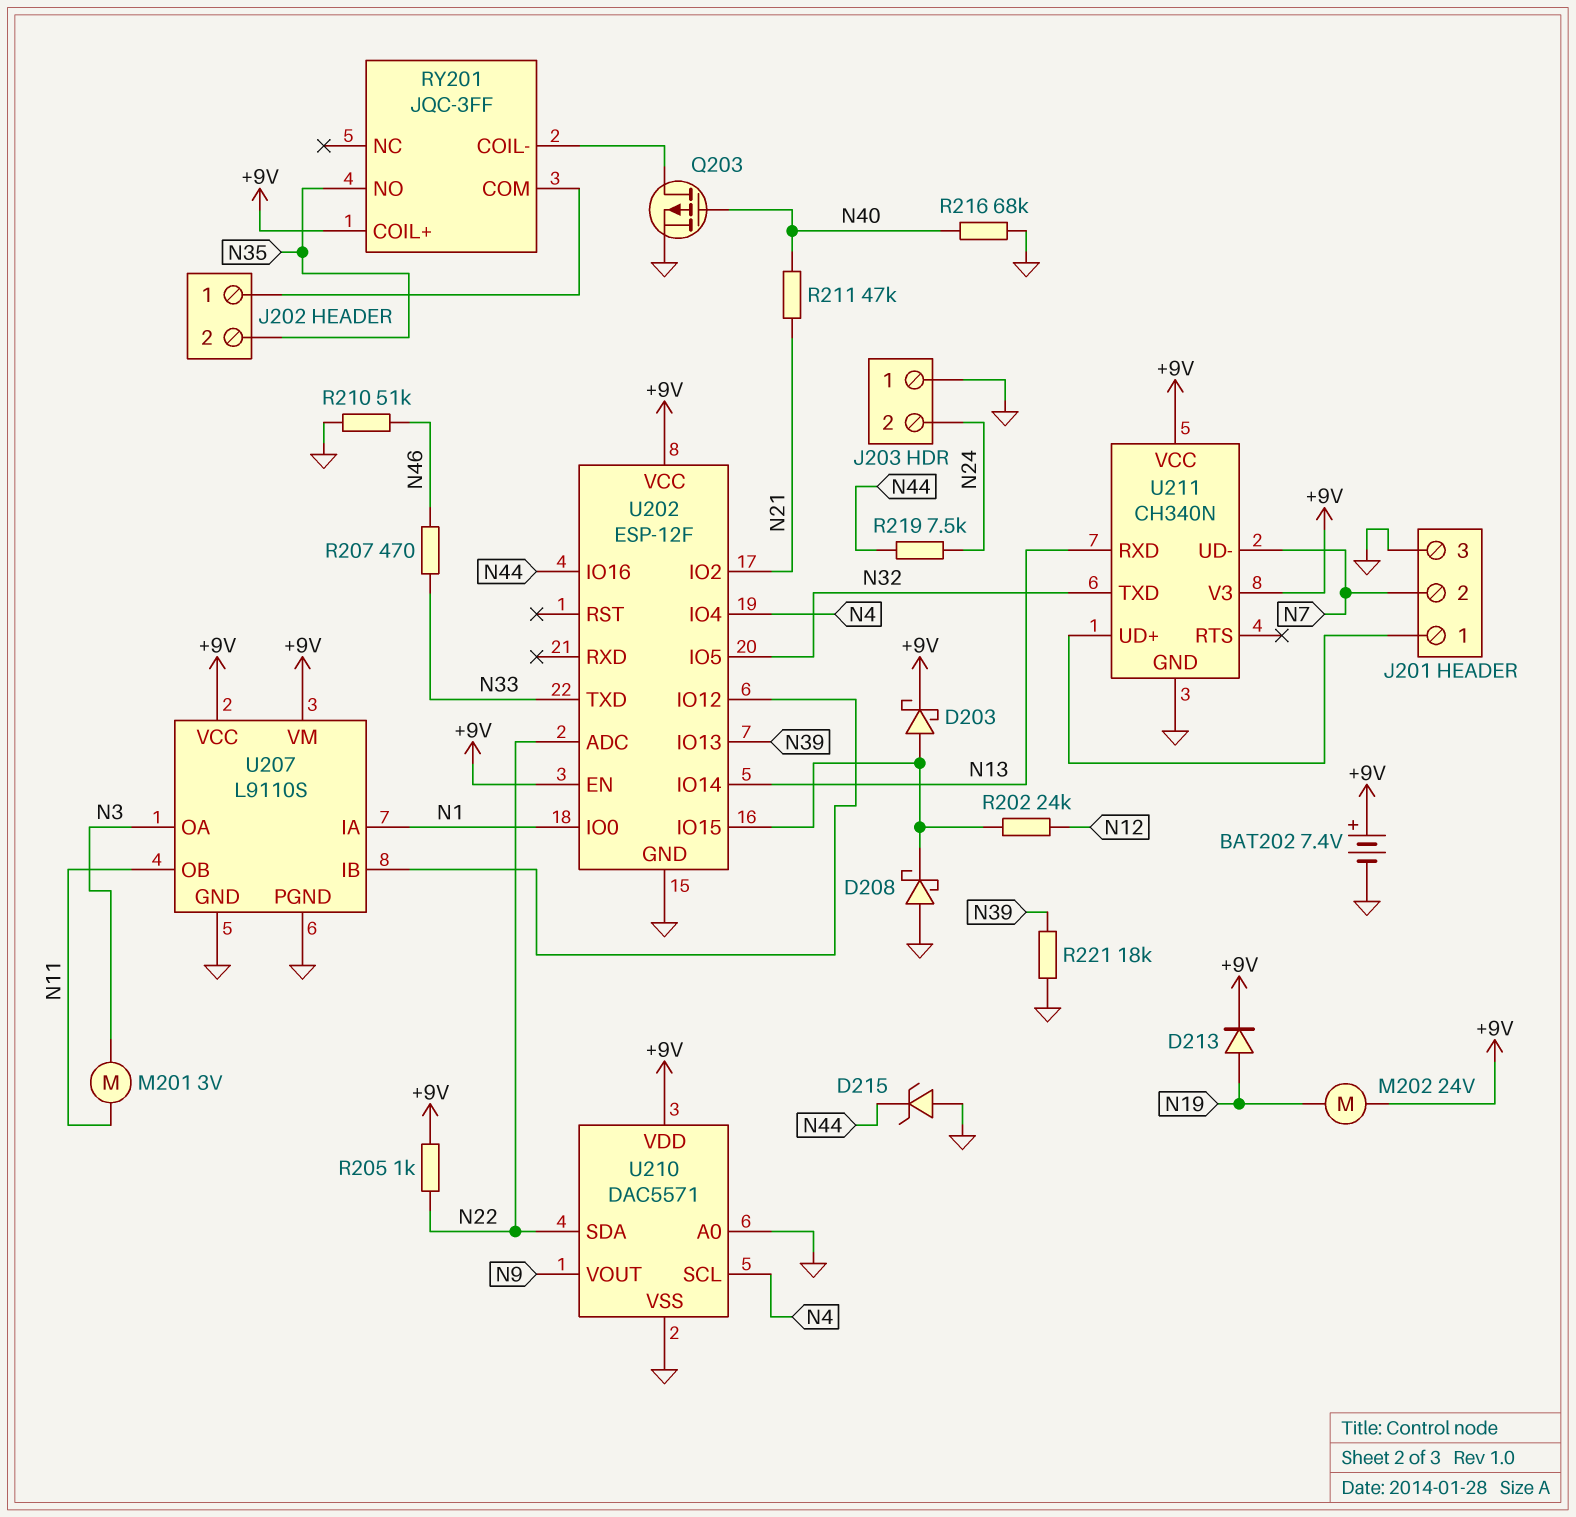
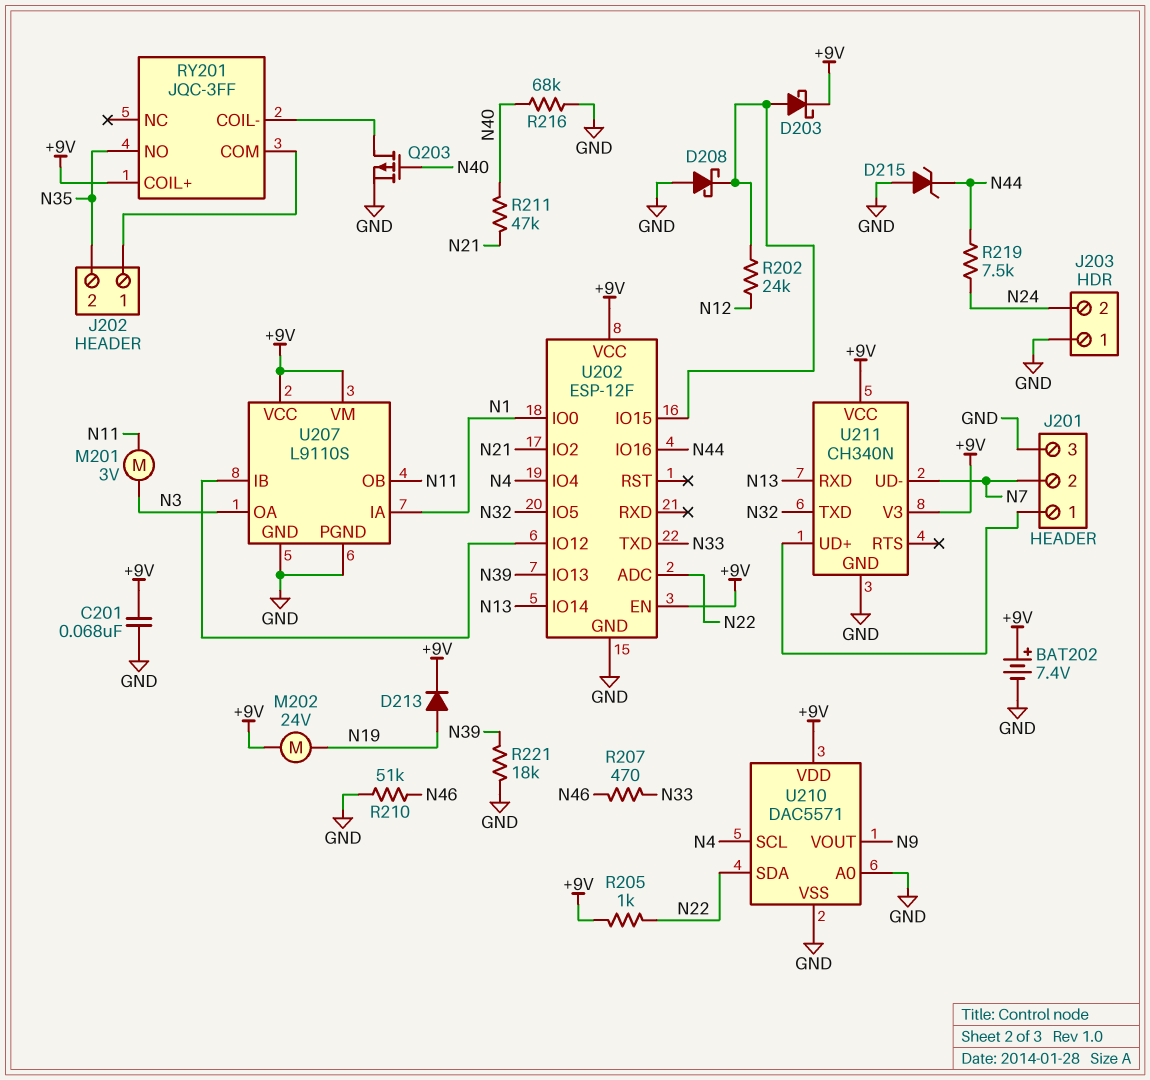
C201: none -> 68nF (+9V, GND)

